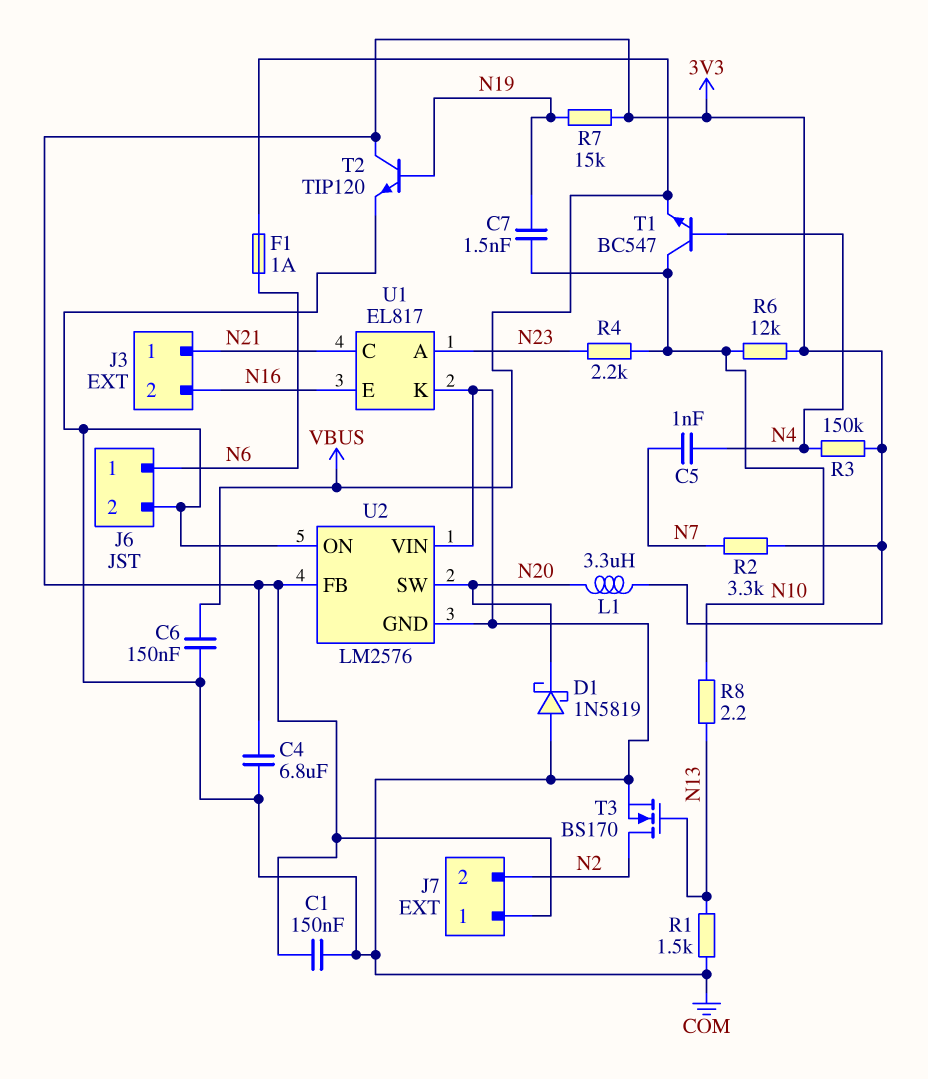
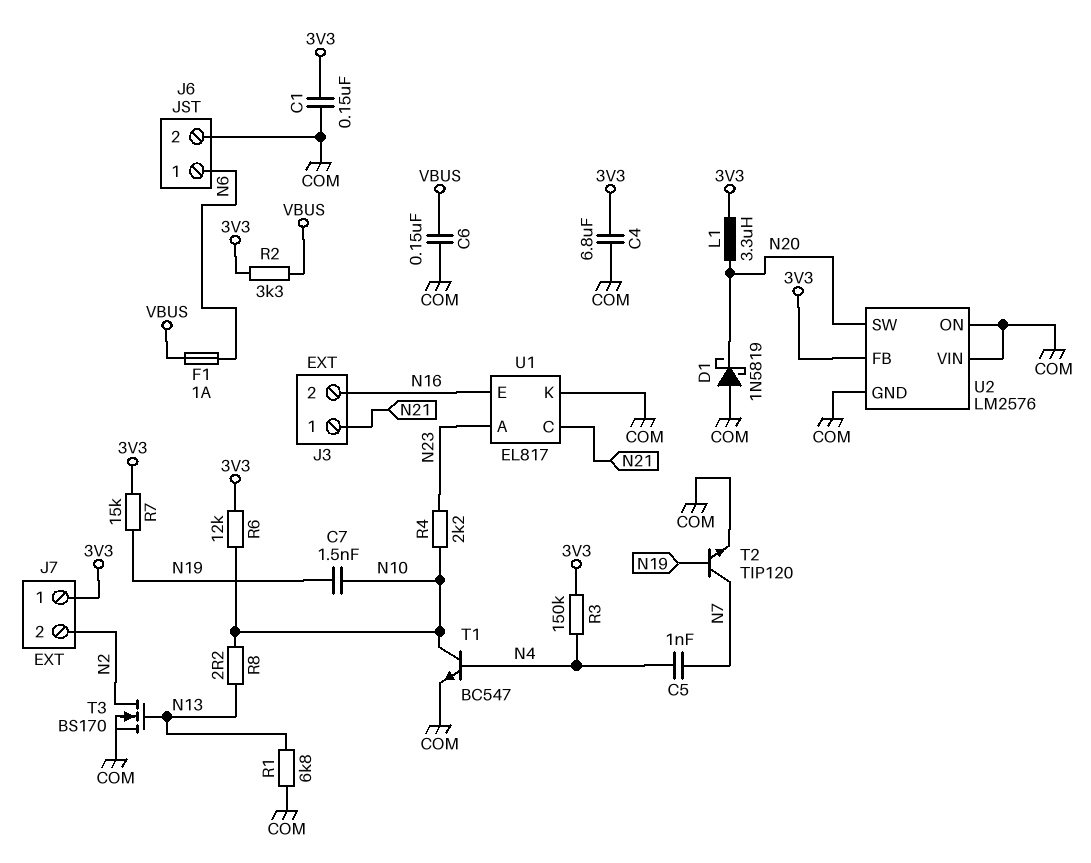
R1: 1.5k (COM, N13) -> 6.8k (COM, N13)
R2: 3.3k (3V3, N7) -> 3.3k (3V3, VBUS)
T1: NPN BC547 (B N4, C N10, E VBUS) -> NPN BC547 (B N4, C N10, E COM)
T2: NPN TIP120 (B N19, C 3V3, E COM) -> NPN TIP120 (B N19, C N7, E COM)

